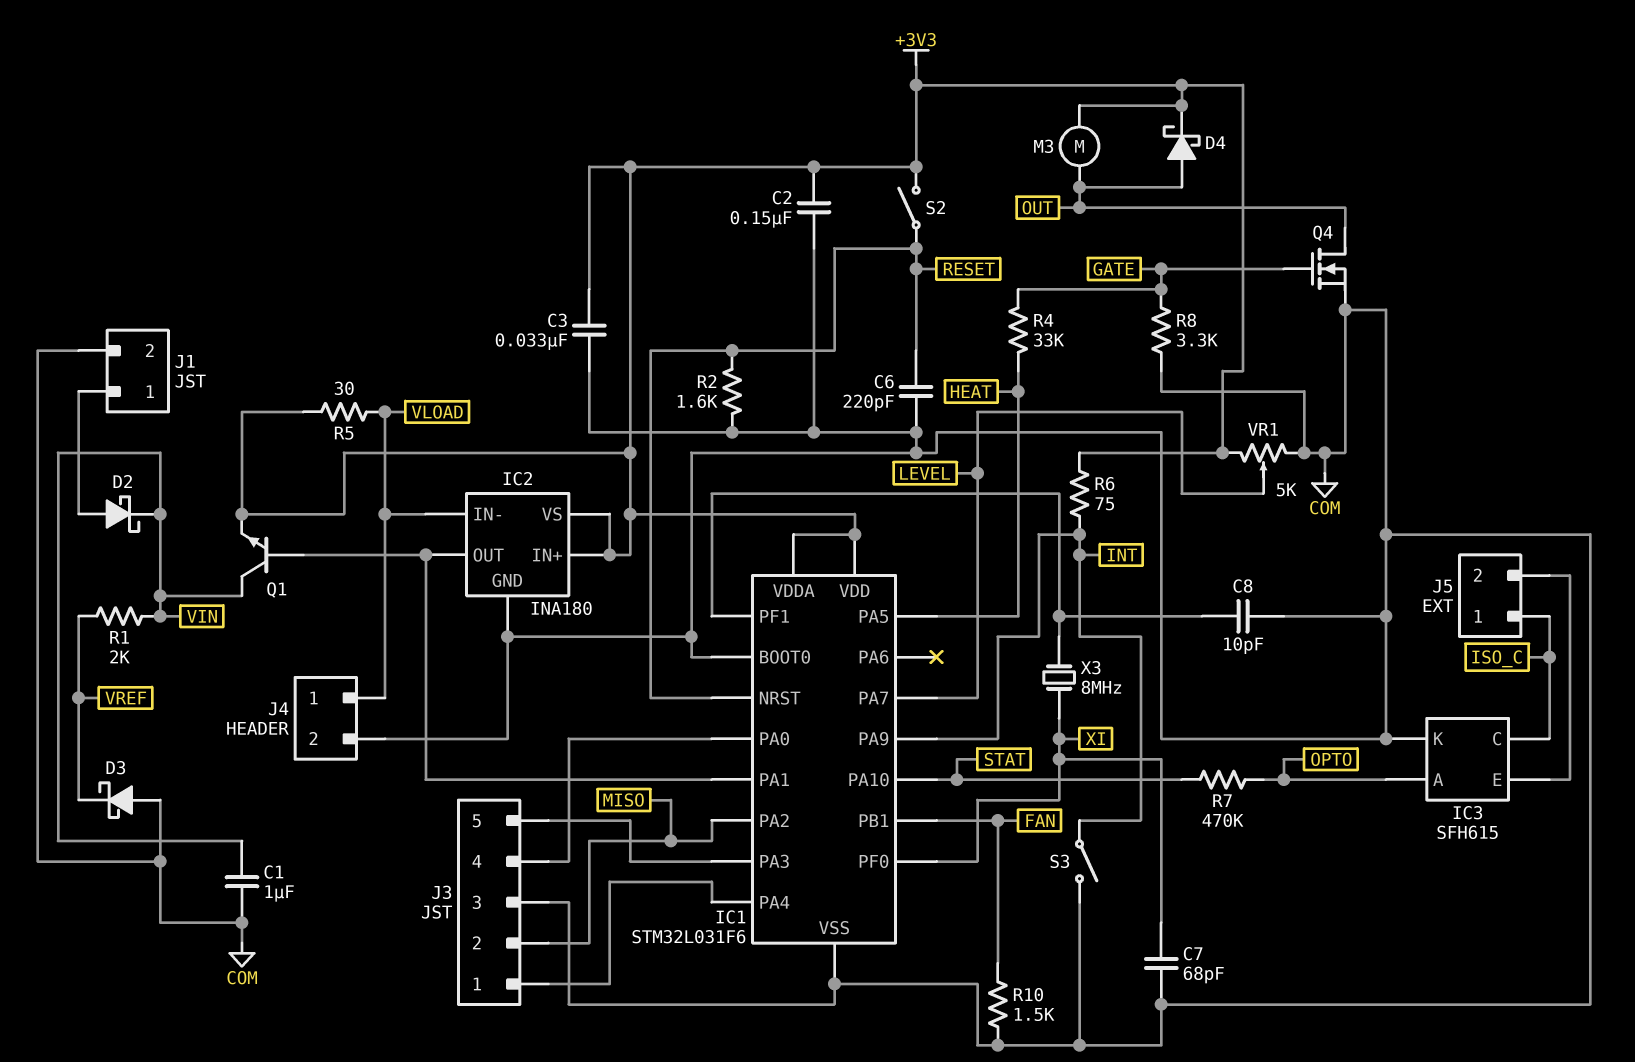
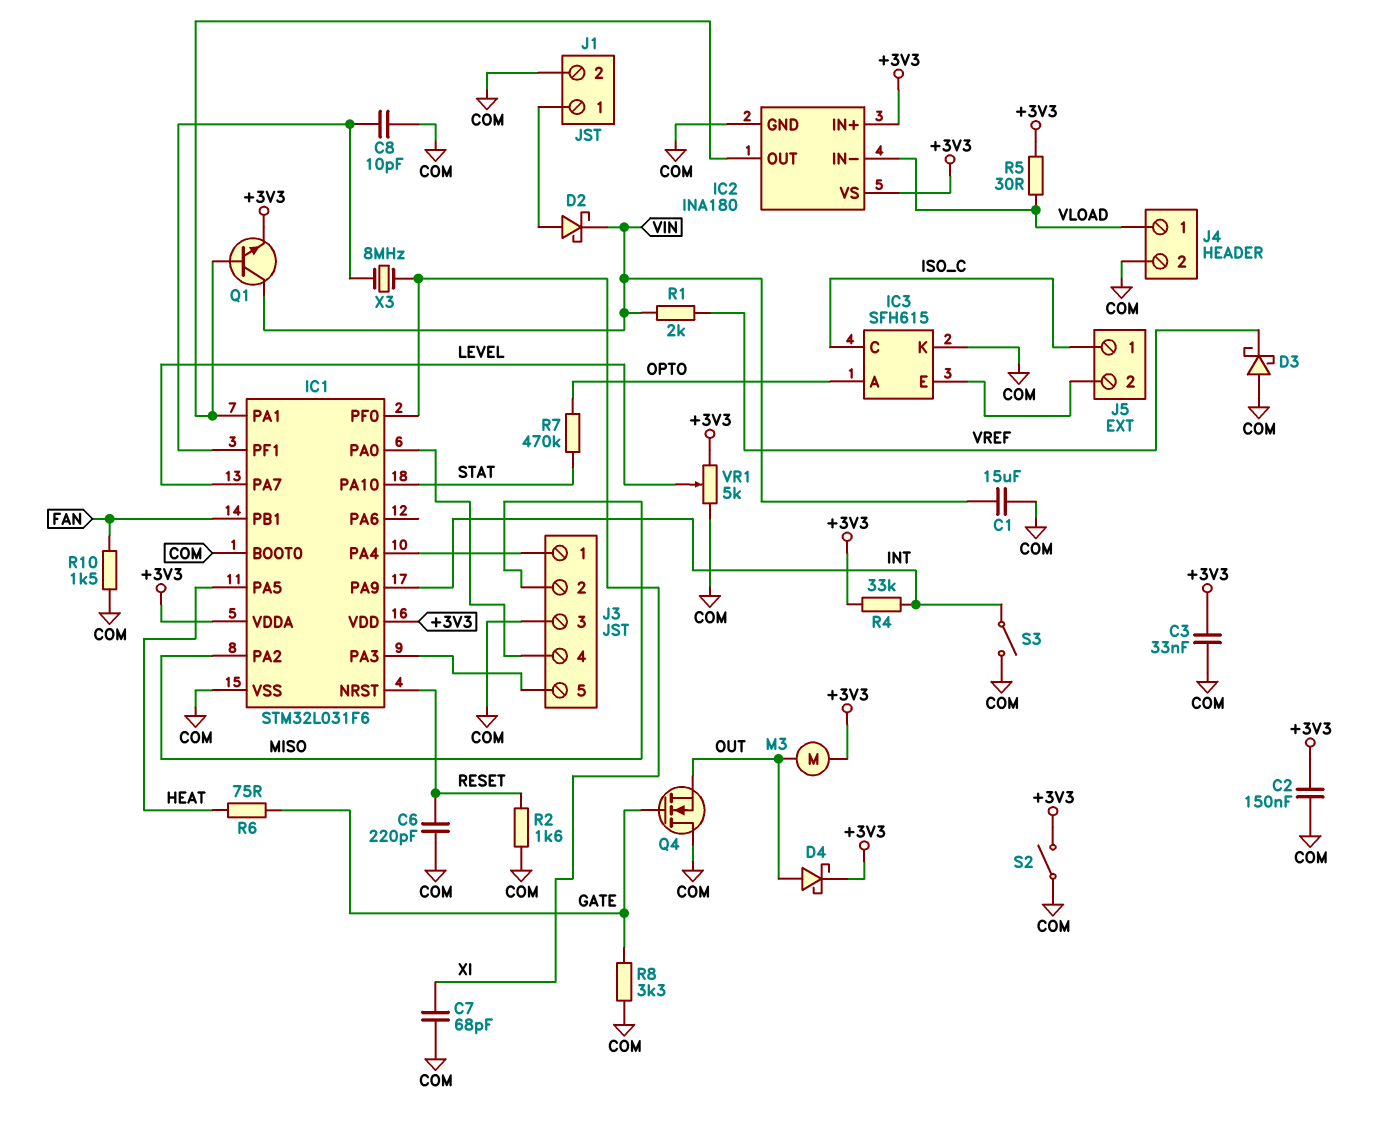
C1: 1uF (COM, VIN) -> 15uF (COM, VIN)
Q4: NMOS (G GATE, D OUT, S COM) -> NMOS (G GATE, D COM, S OUT)
R4: 33k (GATE, HEAT) -> 33k (+3V3, INT)
R6: 75 (+3V3, INT) -> 75 (GATE, HEAT)
S2: switch (+3V3, RESET) -> switch (+3V3, COM)

